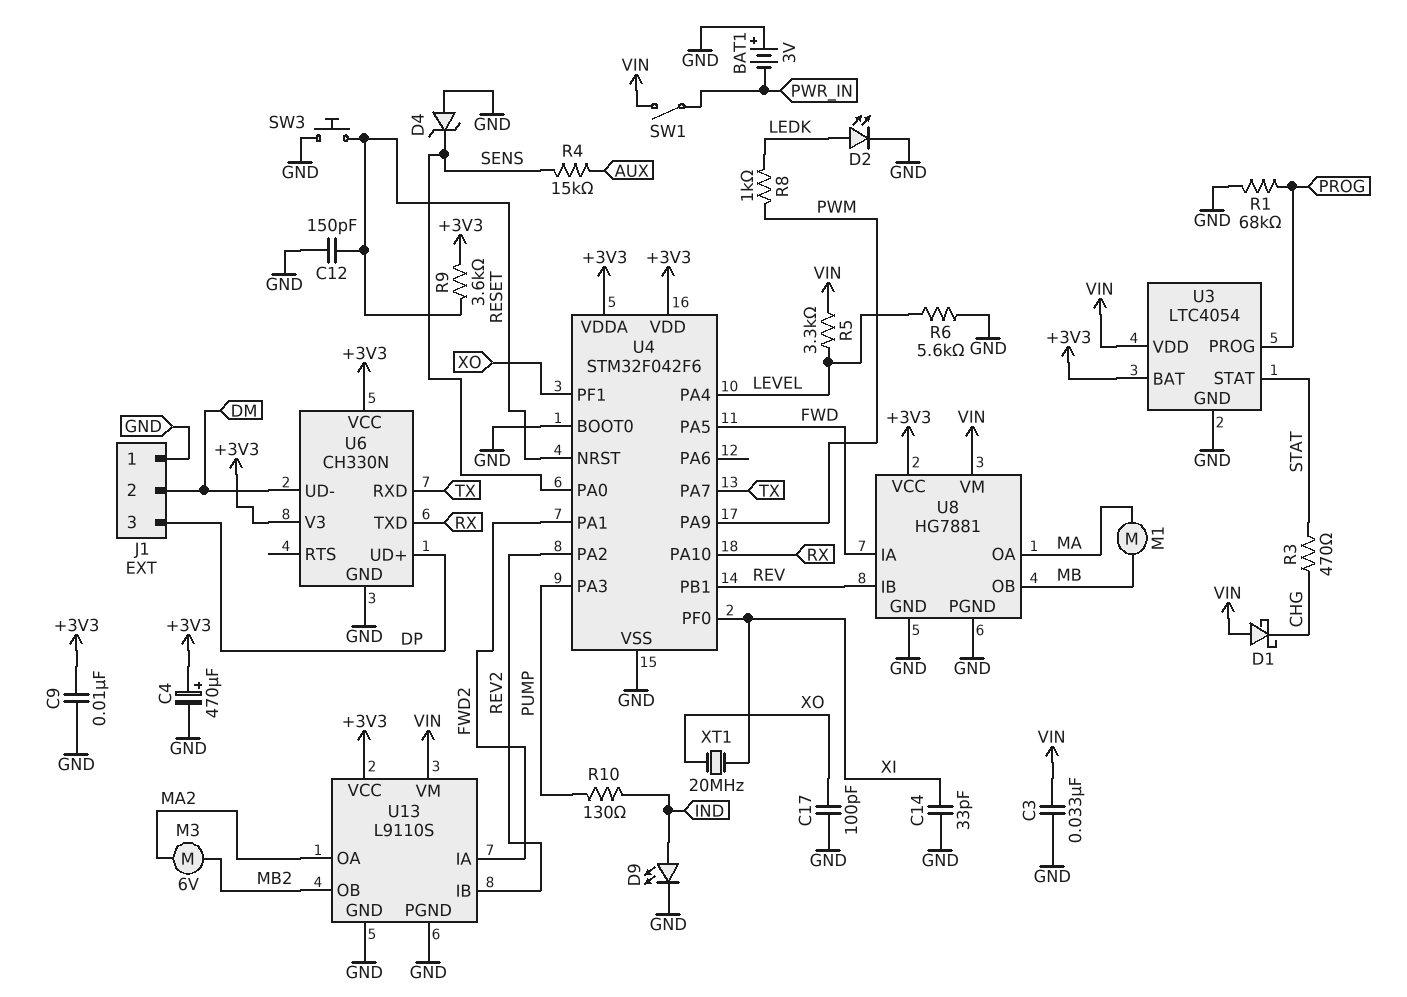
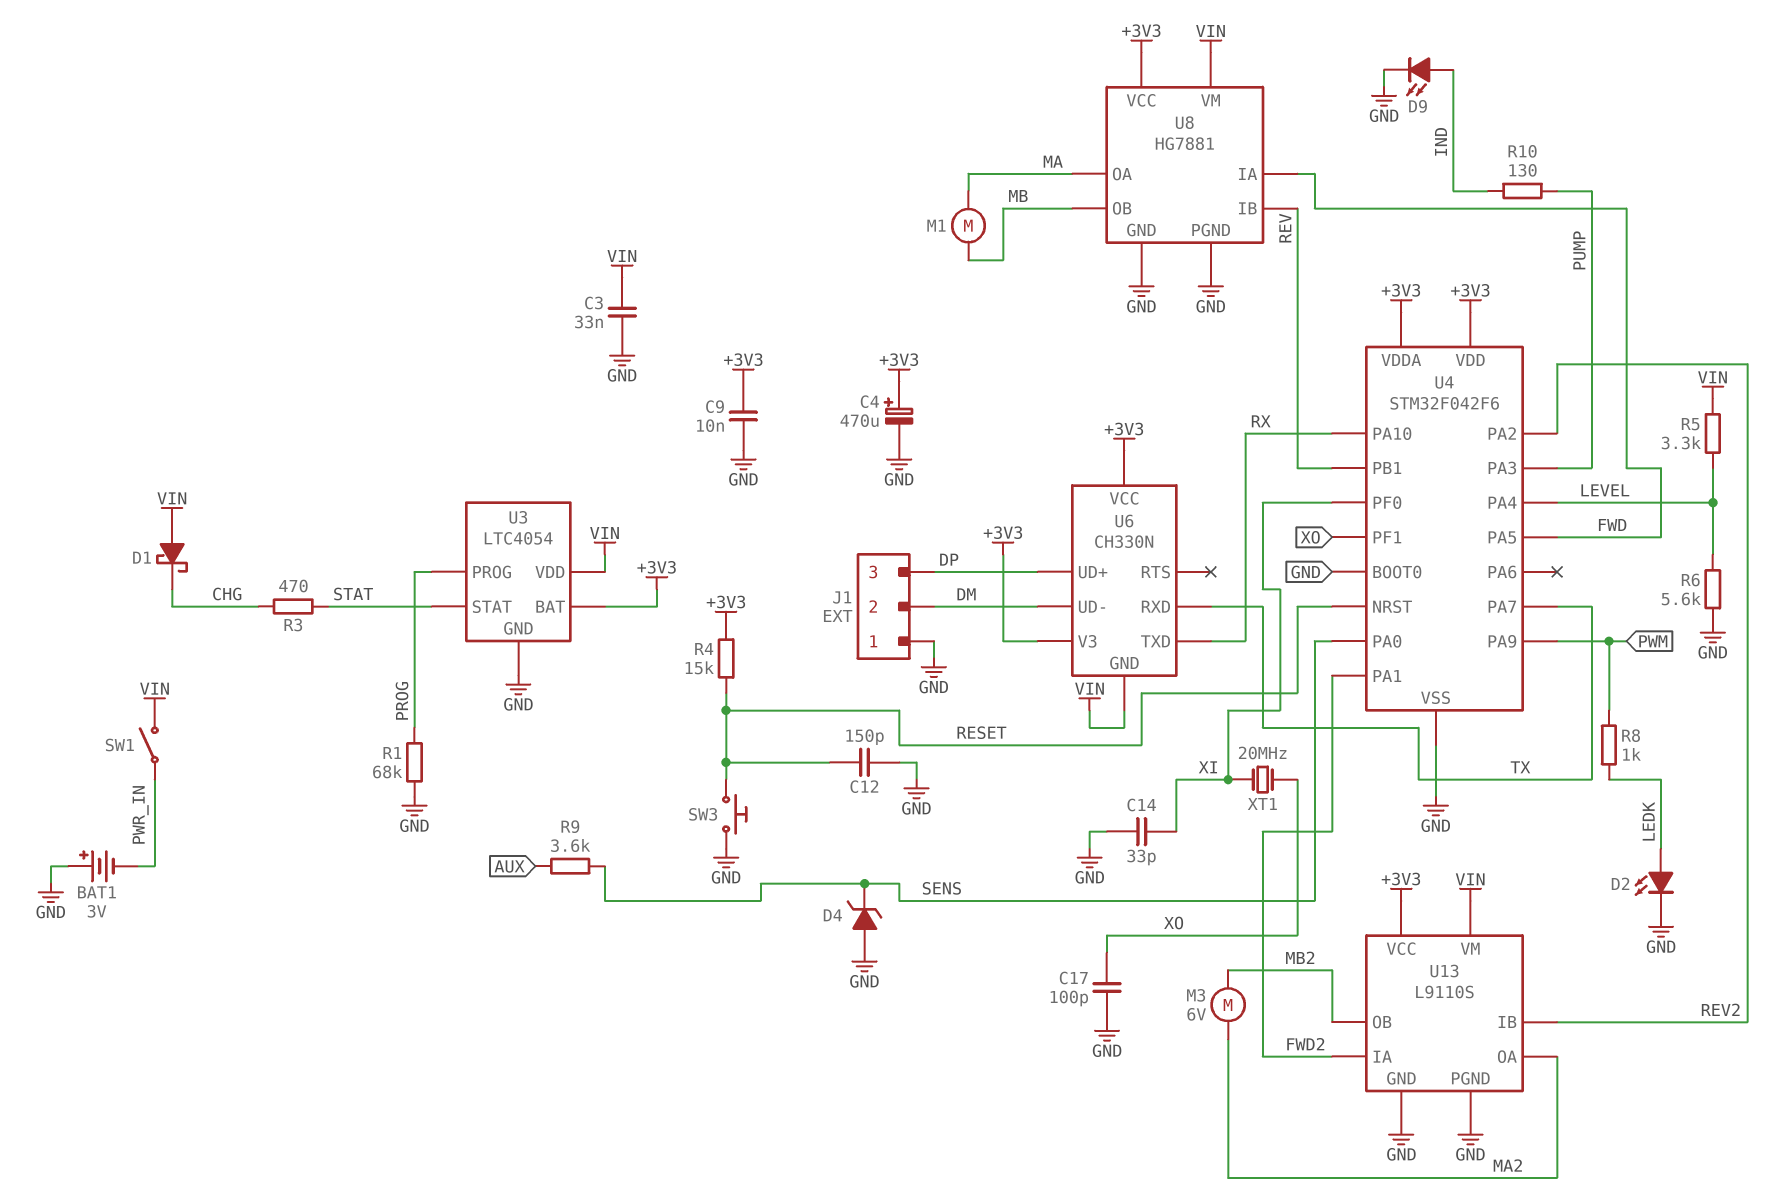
R4: 15k (AUX, SENS) -> 15k (+3V3, RESET)
R9: 3.6k (+3V3, RESET) -> 3.6k (AUX, SENS)
U6 pin GND: GND -> VIN

